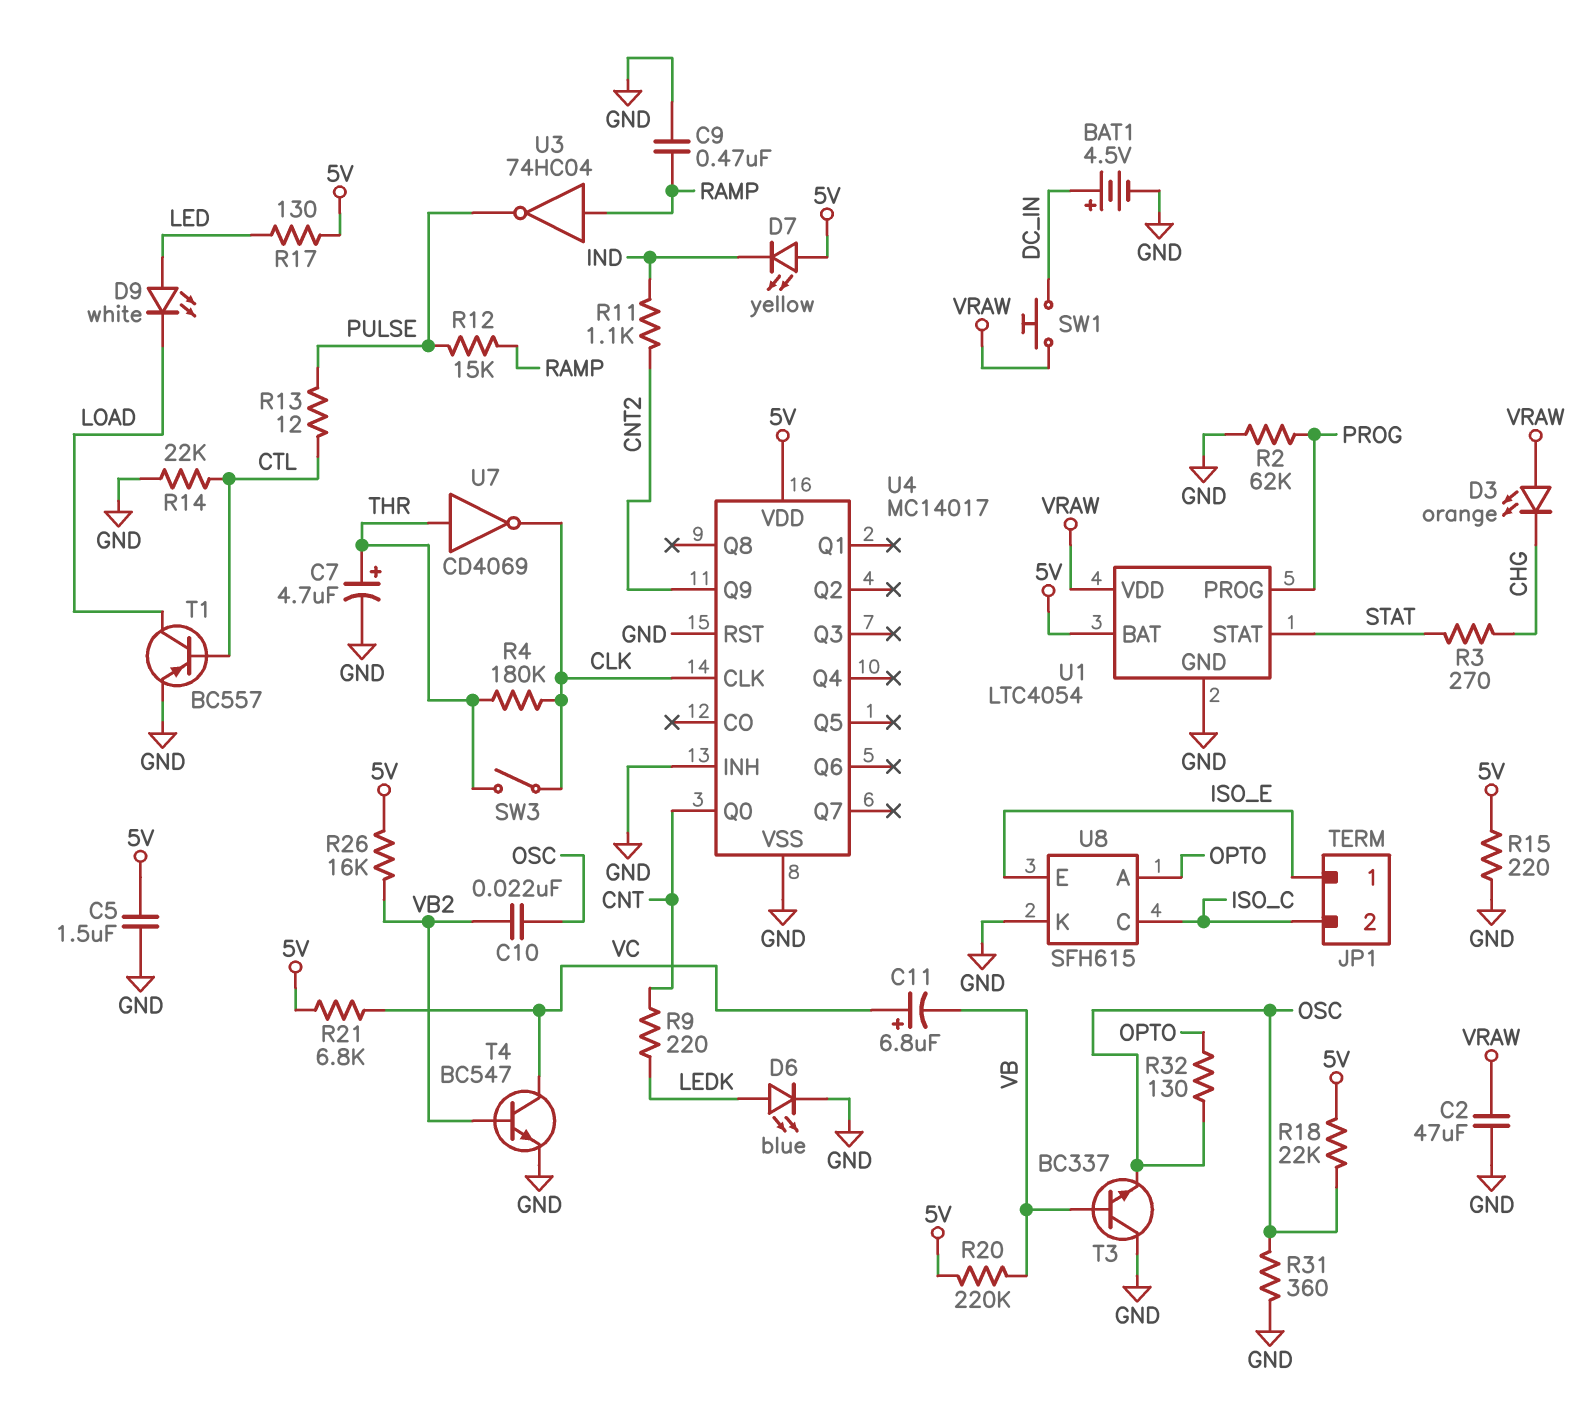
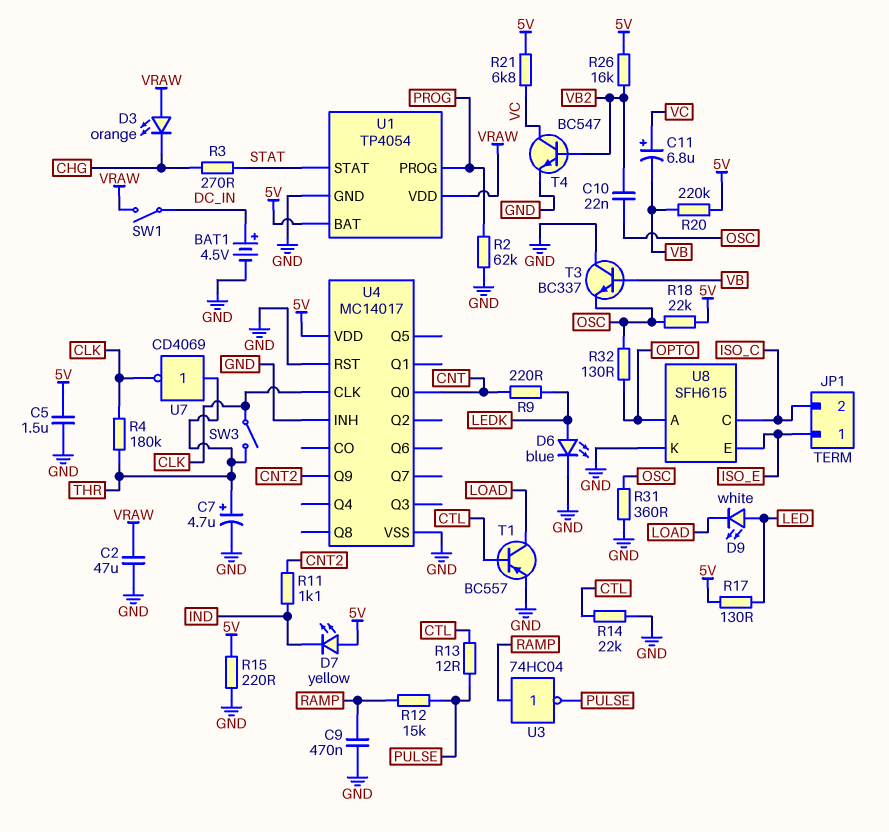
SW1: button (DC_IN, VRAW) -> switch (DC_IN, VRAW)
U1: LTC4054 -> TP4054

